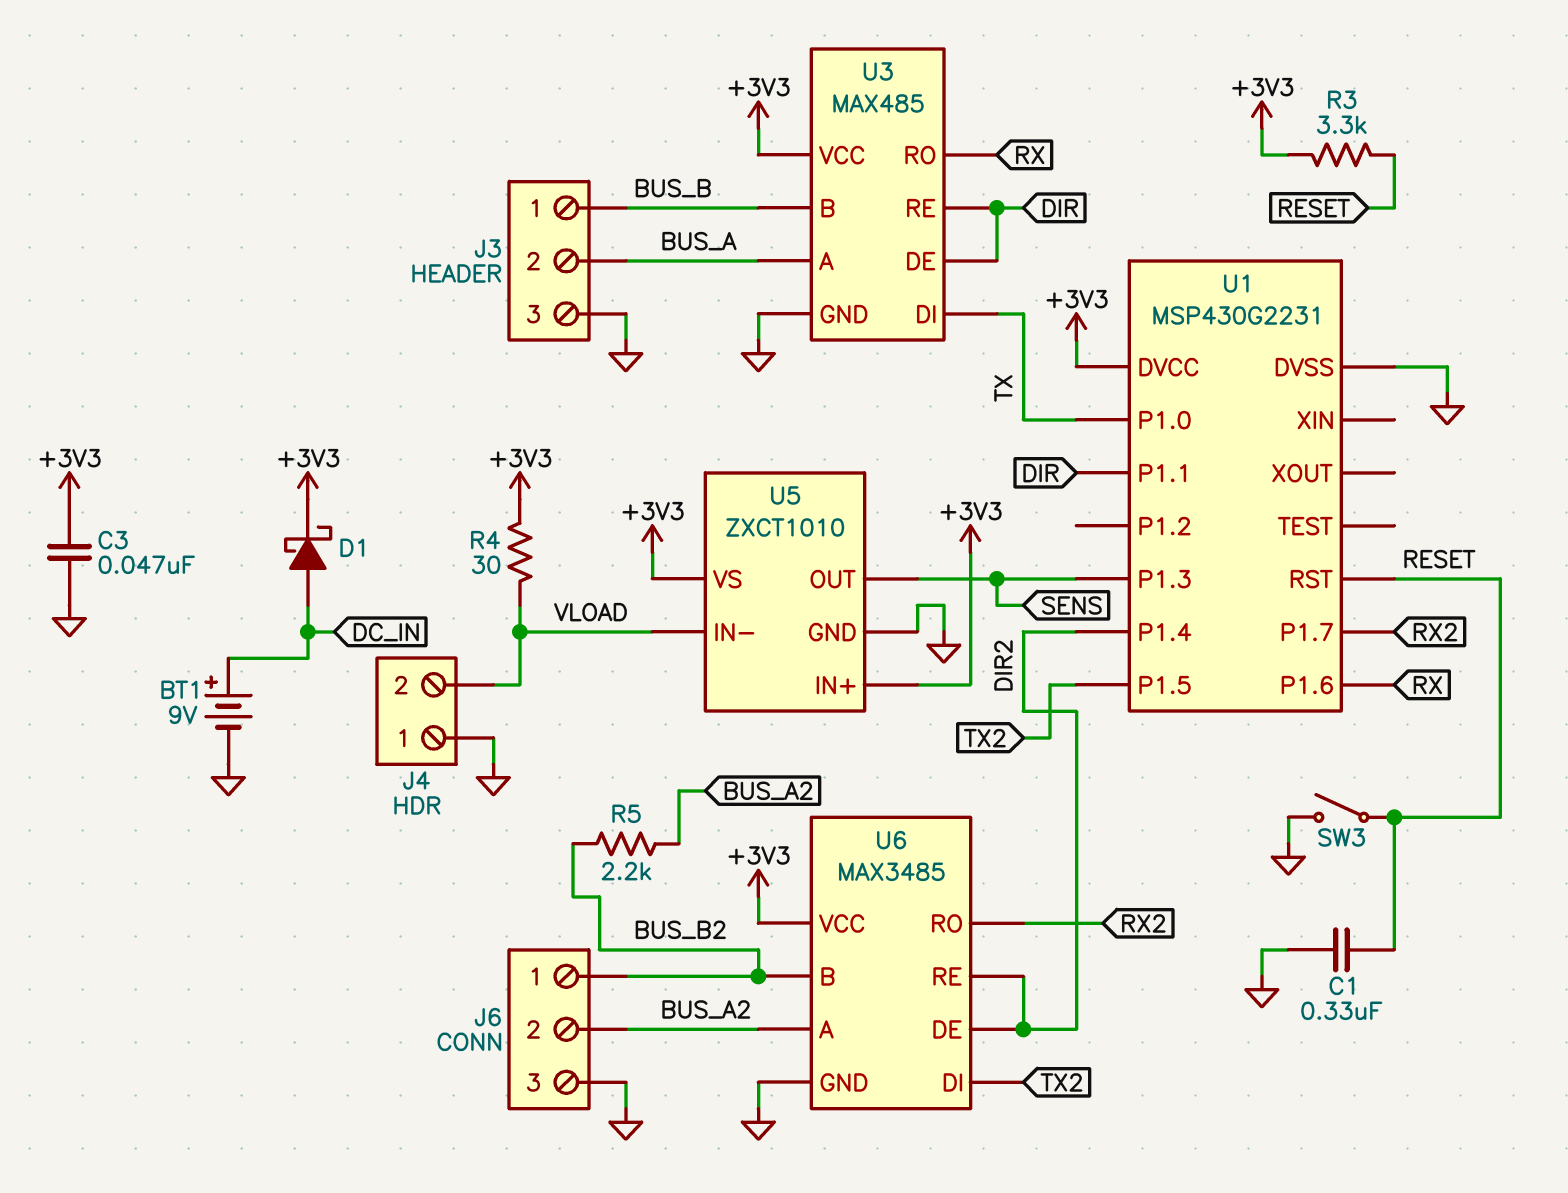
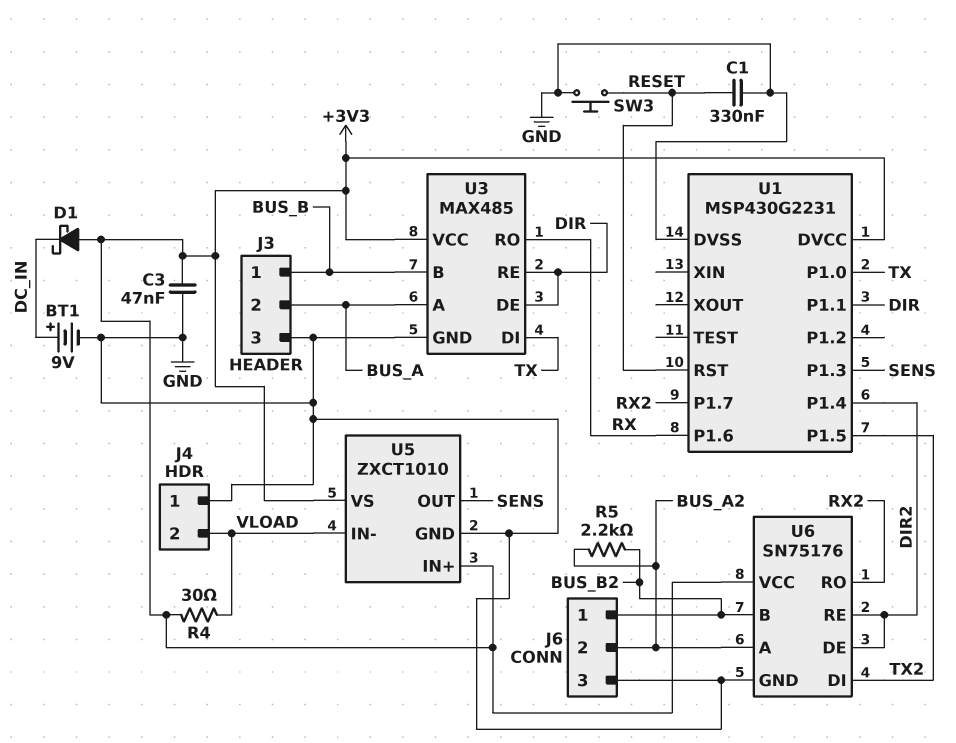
D1: schottky (A DC_IN, K +3V3) -> schottky (A +3V3, K DC_IN)
R3: 3.3k (+3V3, RESET) -> none
SW3: switch (GND, RESET) -> button (GND, RESET)
U6: MAX3485 -> SN75176

